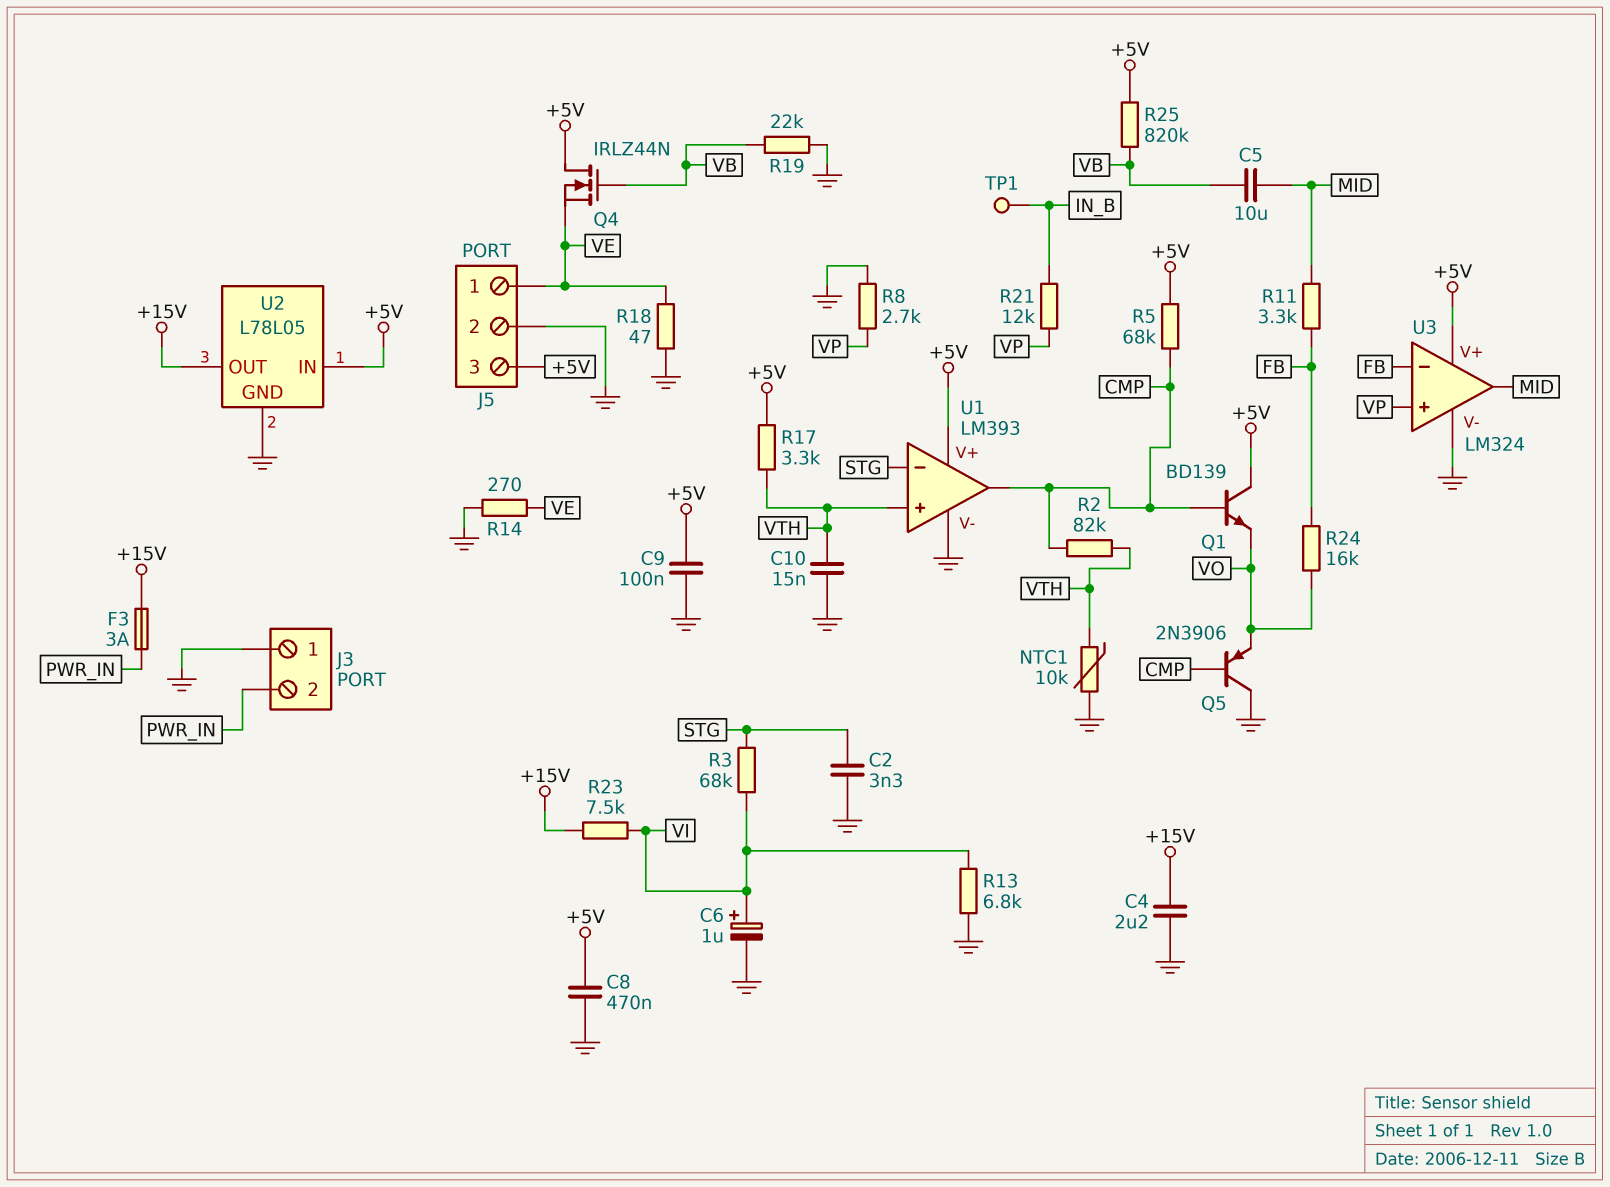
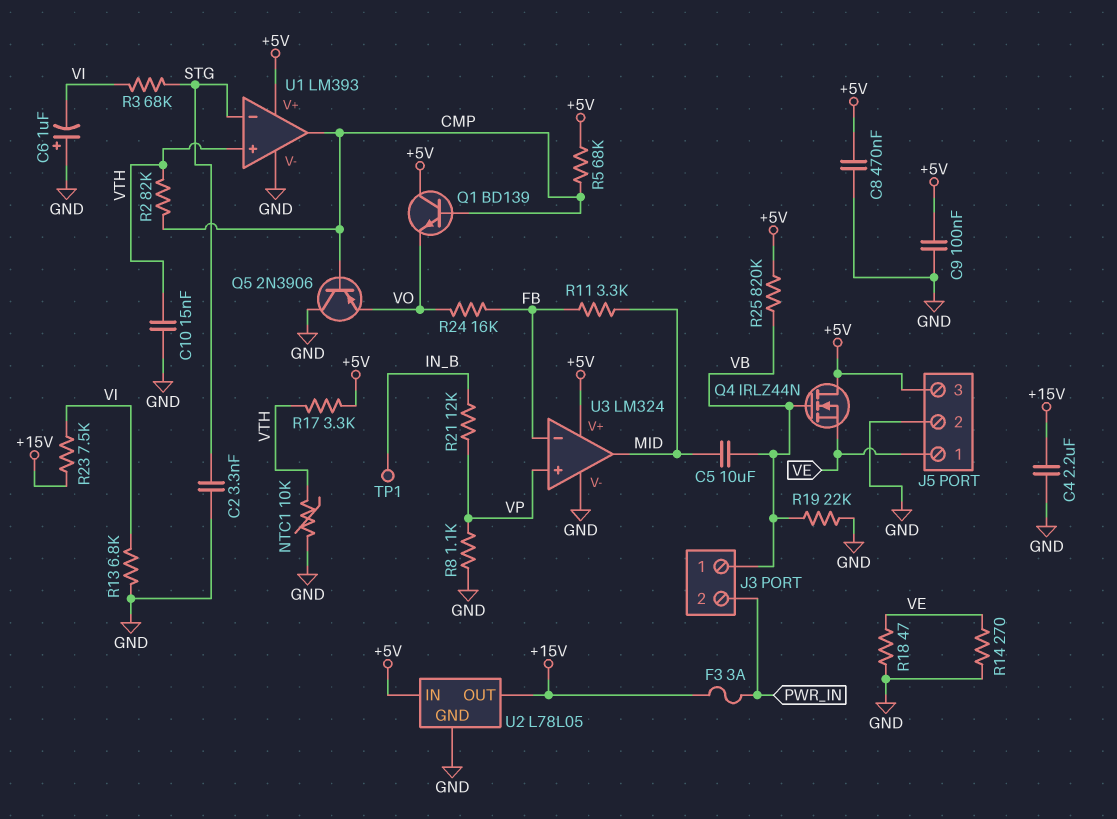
C6: 1uF (plus VI, minus GND) -> 1uF (plus GND, minus VI)
J3 pin 1: GND -> VB
R8: 2.7k (GND, VP) -> 1.1k (GND, VP)

